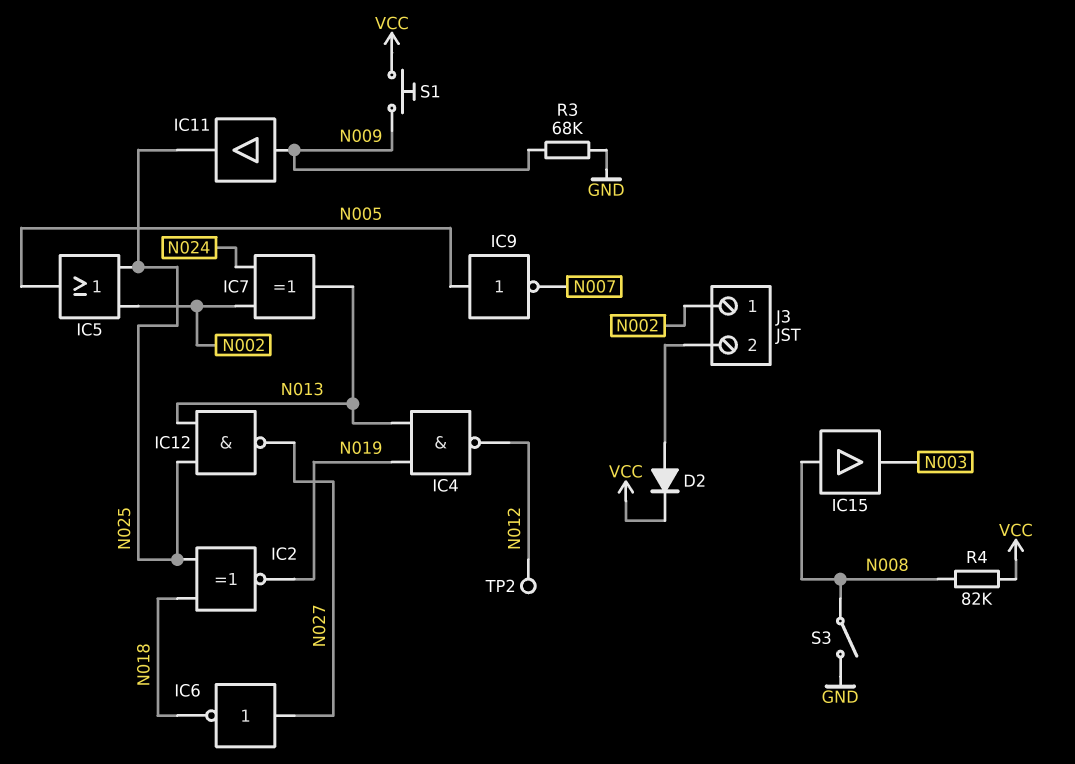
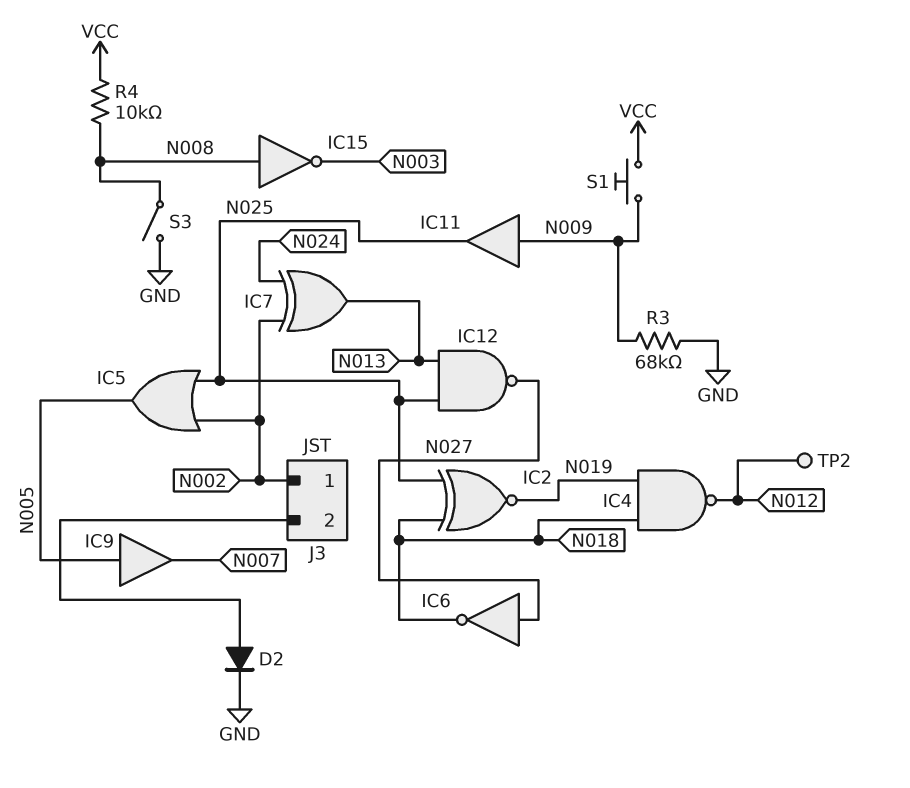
D2: diode (A J3/2, K VCC) -> diode (A J3/2, K GND)
IC4: NAND (in N013, in N019, out N012) -> NAND (in N018, in N019, out N012)
IC9: NOT (in N005, out N007) -> buffer (in N005, out N007)
IC15: buffer (in N008, out N003) -> NOT (in N008, out N003)
R4: 82k (N008, VCC) -> 10k (N008, VCC)

